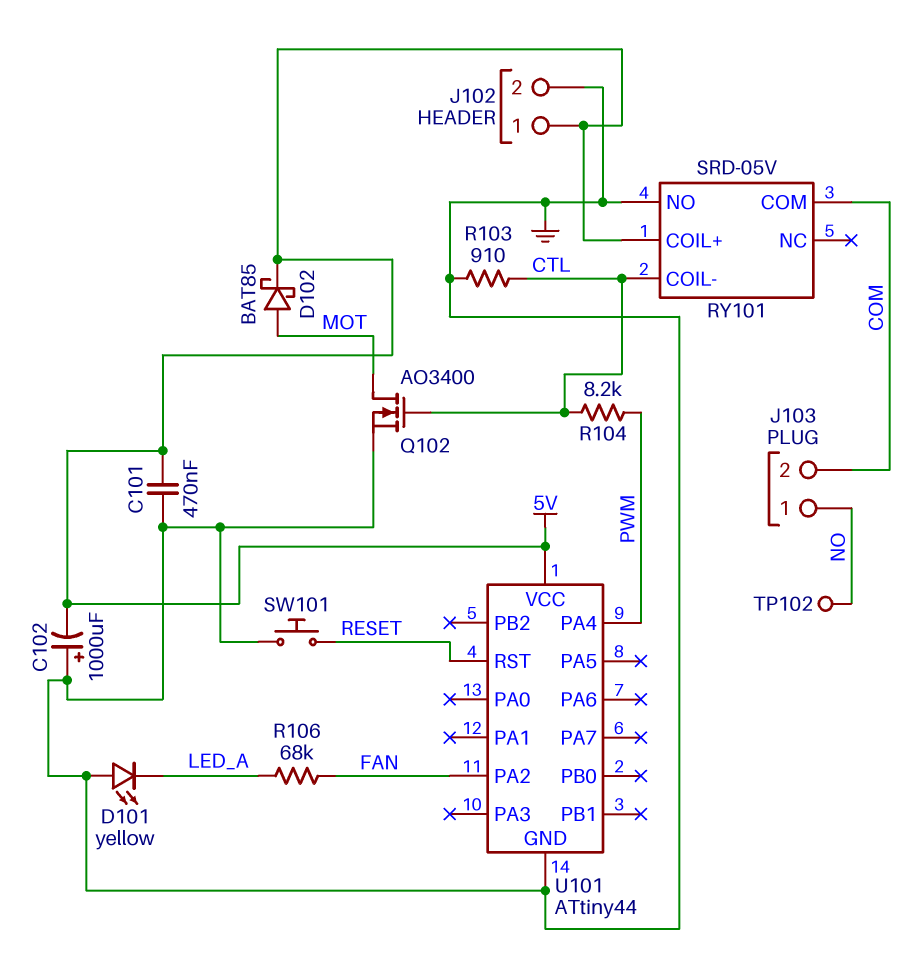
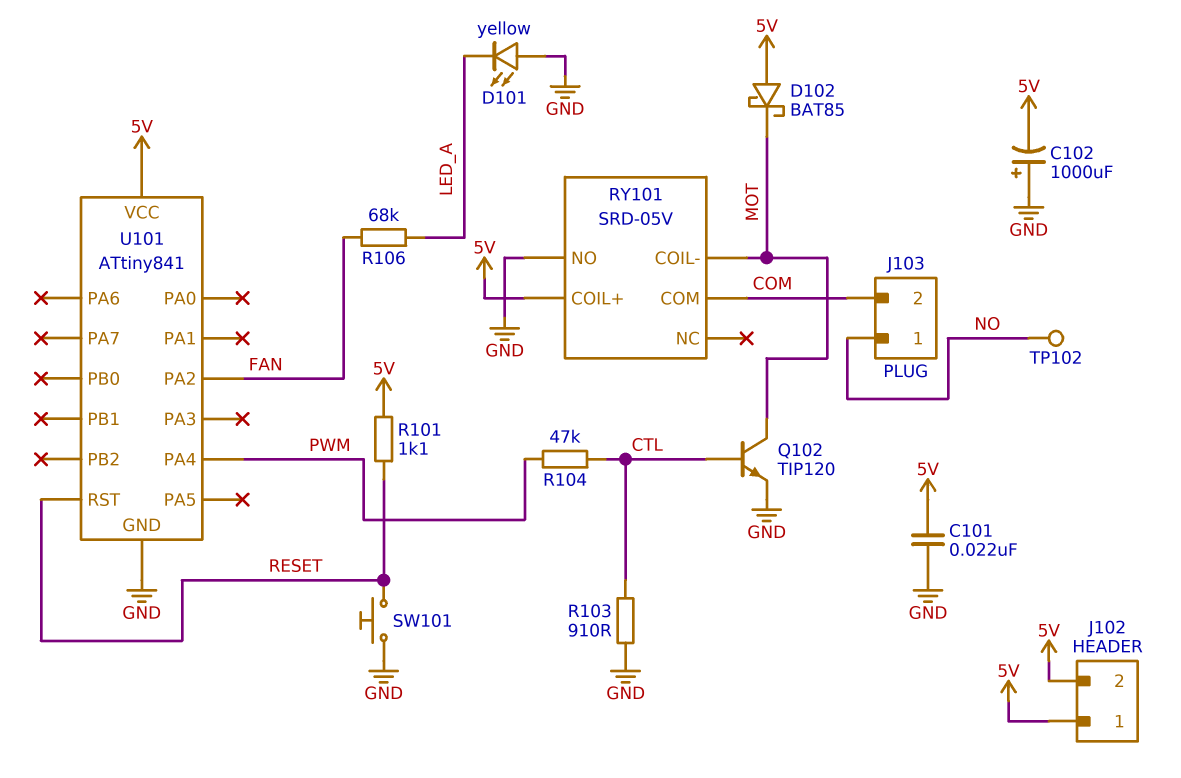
C101: 470nF (5V, GND) -> 22nF (5V, GND)
D102: schottky BAT85 (A MOT, K 5V) -> schottky BAT85 (A 5V, K MOT)
J102 pin 2: GND -> 5V
Q102: NMOS AO3400 (G CTL, D MOT, S GND) -> NPN TIP120 (B CTL, C MOT, E GND)
R101: none -> 1.1k (5V, RESET)
R104: 8.2k (CTL, PWM) -> 47k (CTL, PWM)
RY101 pin COIL-: CTL -> MOT
U101: ATtiny44 -> ATtiny841

